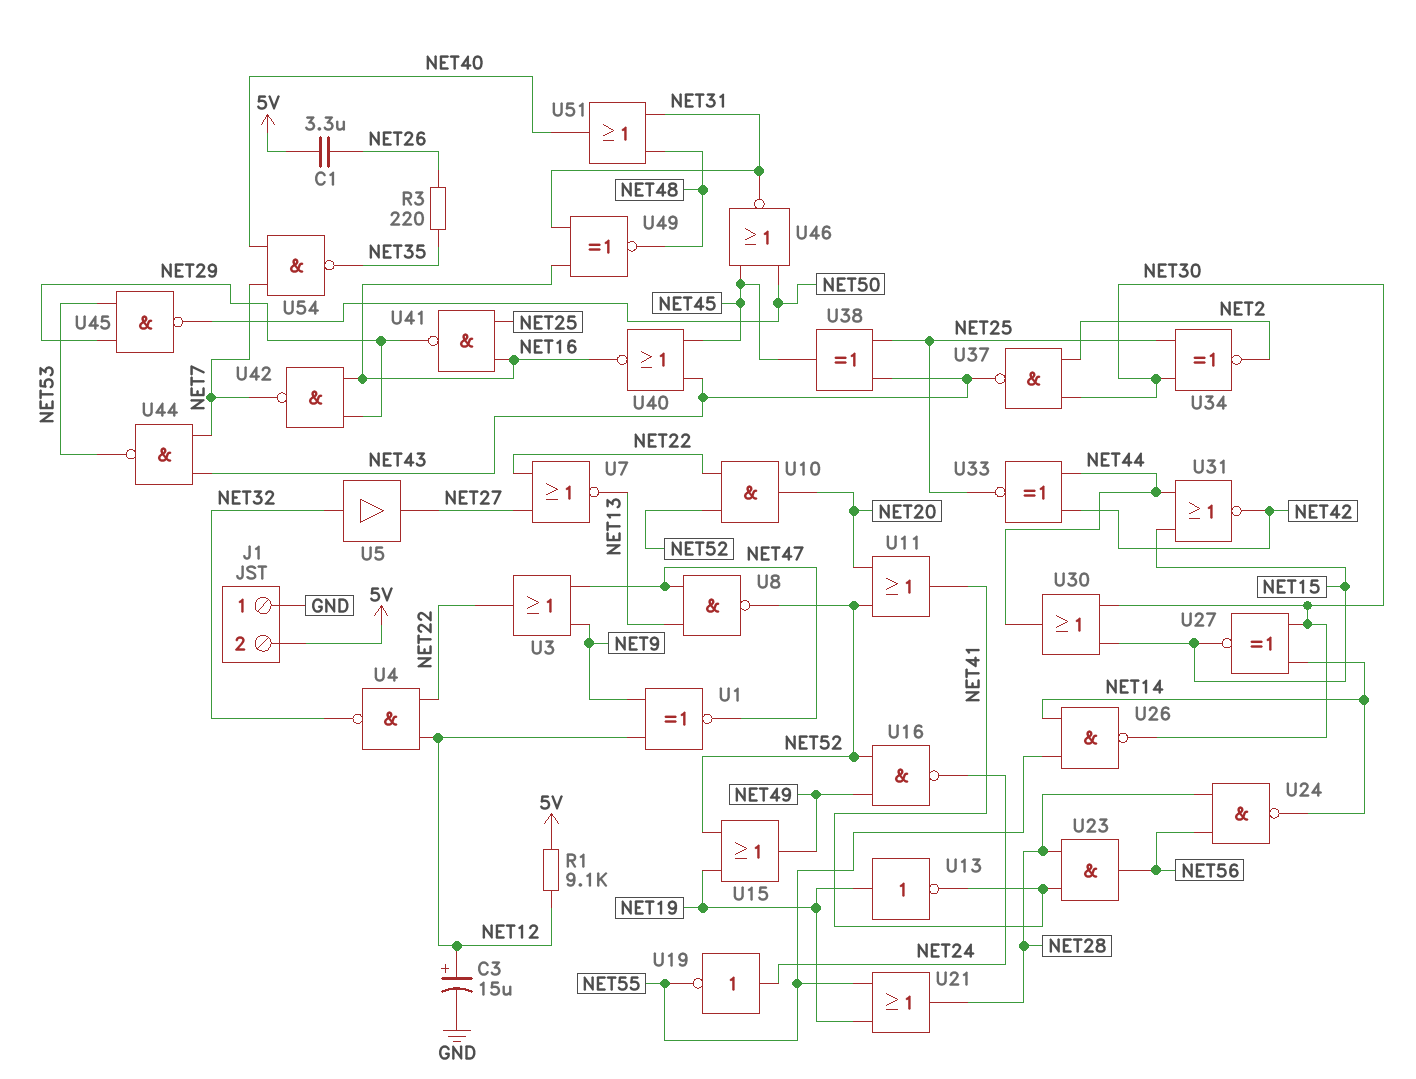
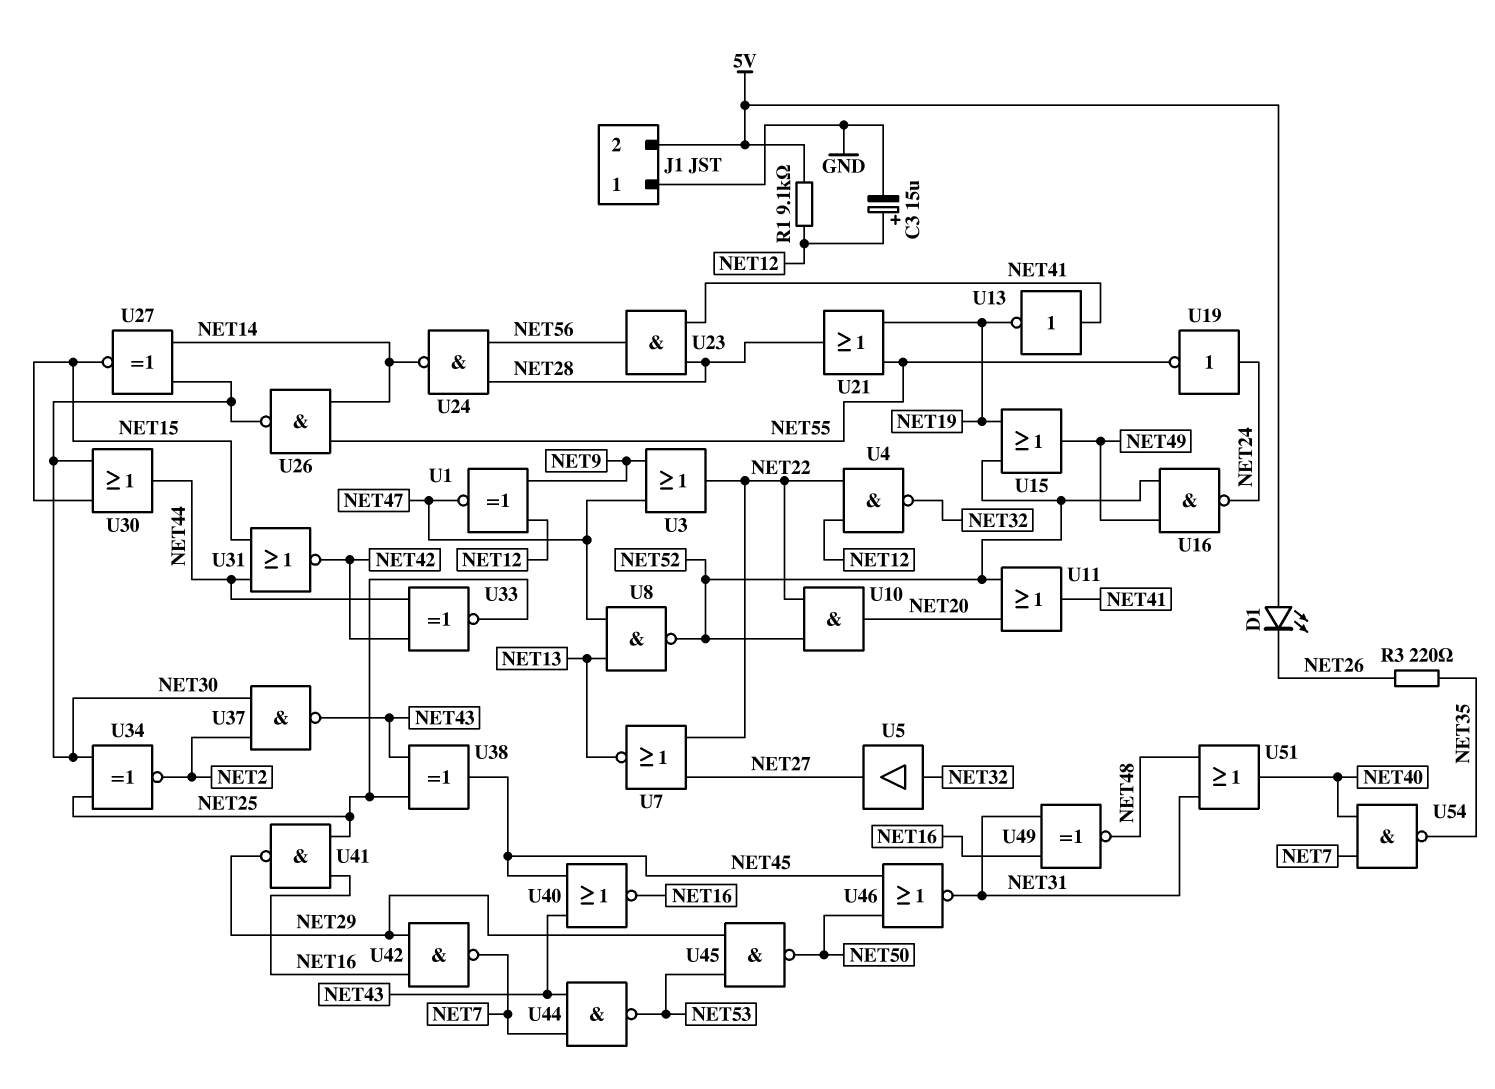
C1: 3.3uF (5V, NET26) -> none
D1: none -> LED (A 5V, K NET26)
U13: NOT (in NET19, out NET41) -> NOT (in NET41, out NET19)

